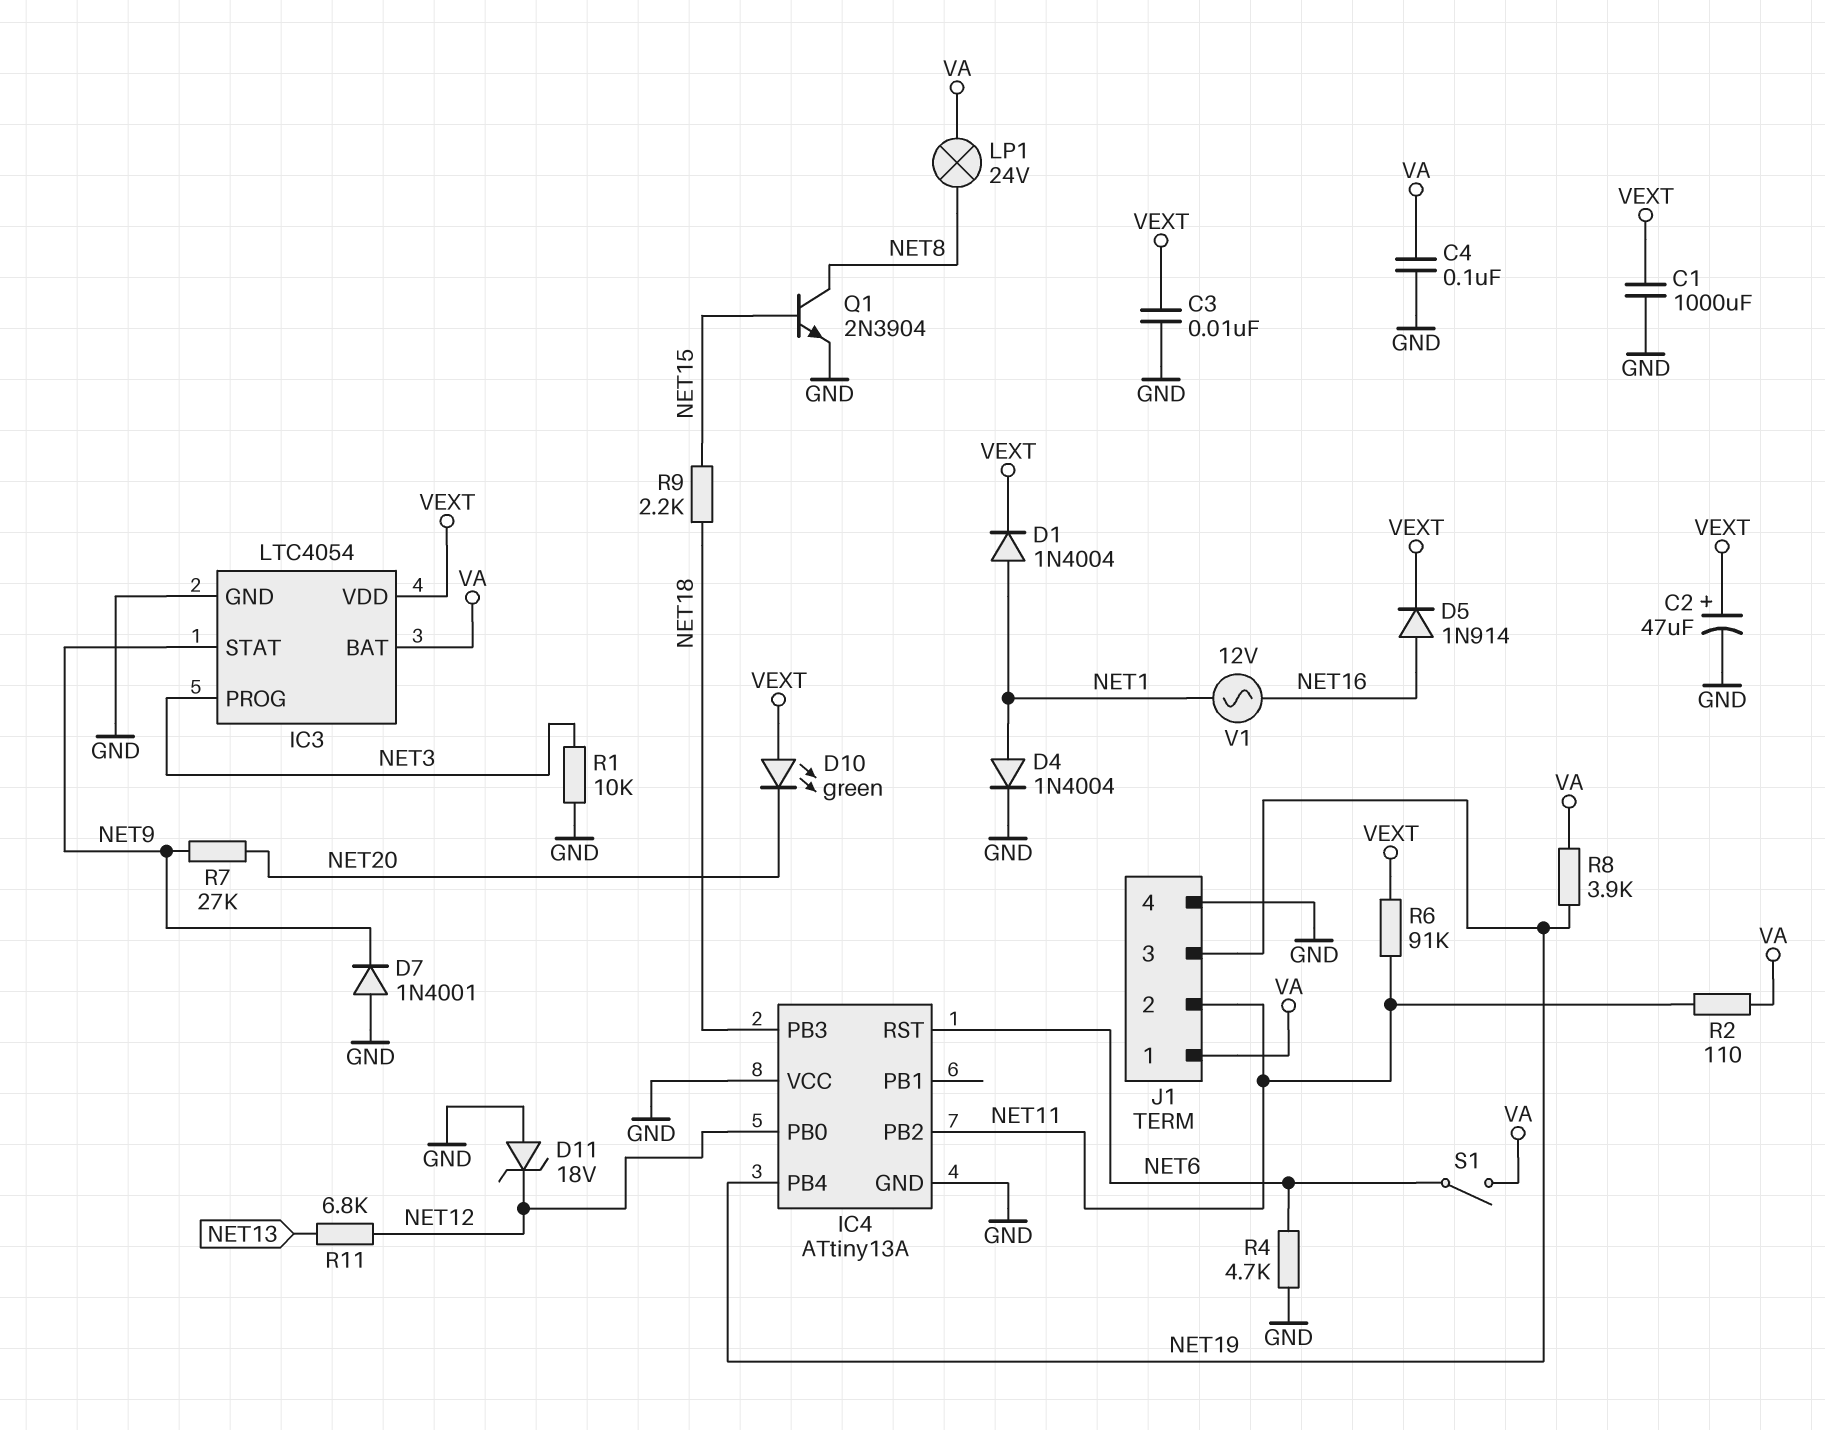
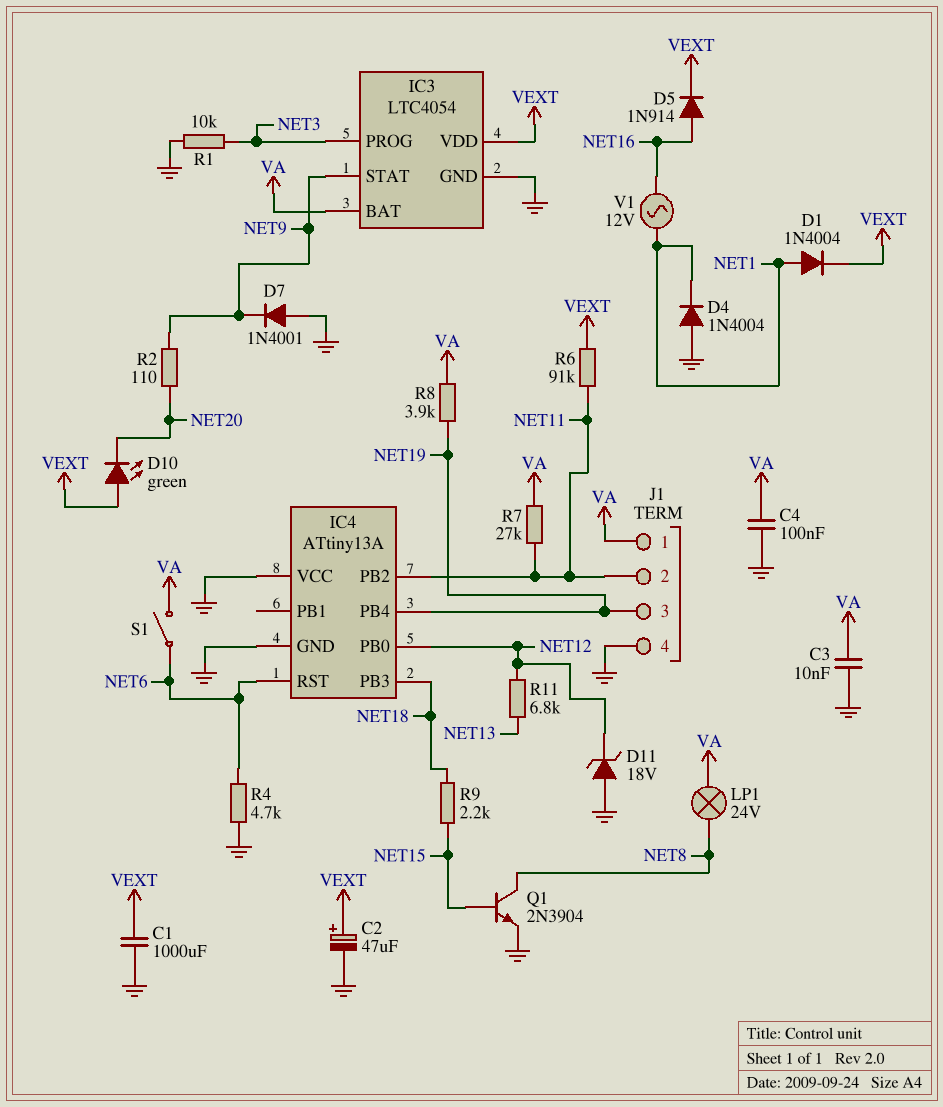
C3: 10nF (GND, VEXT) -> 10nF (GND, VA)
D4: diode 1N4004 (A NET1, K GND) -> diode 1N4004 (A GND, K NET1)
R2: 110 (NET11, VA) -> 110 (NET9, NET20)
R7: 27k (NET9, NET20) -> 27k (NET11, VA)

